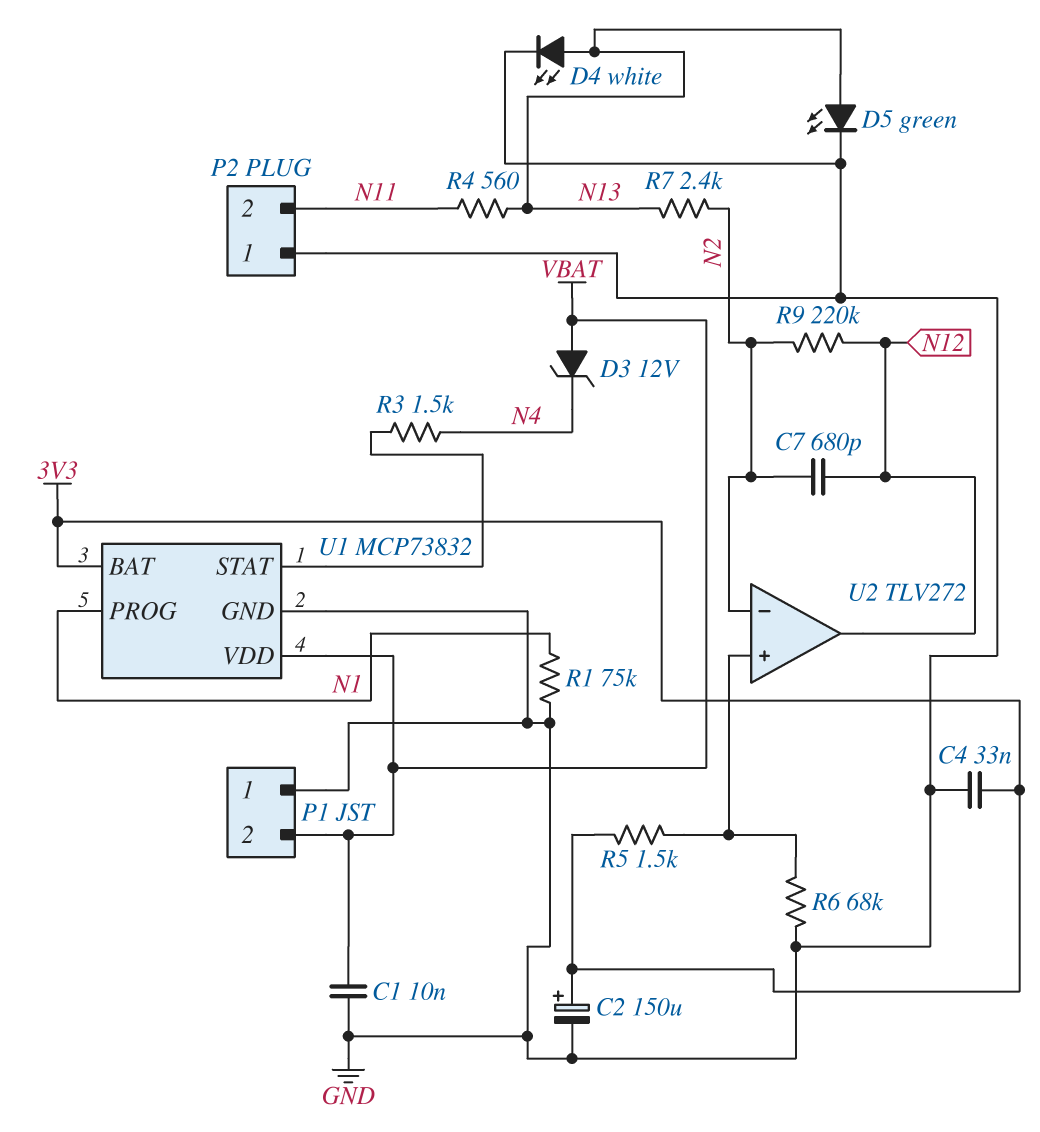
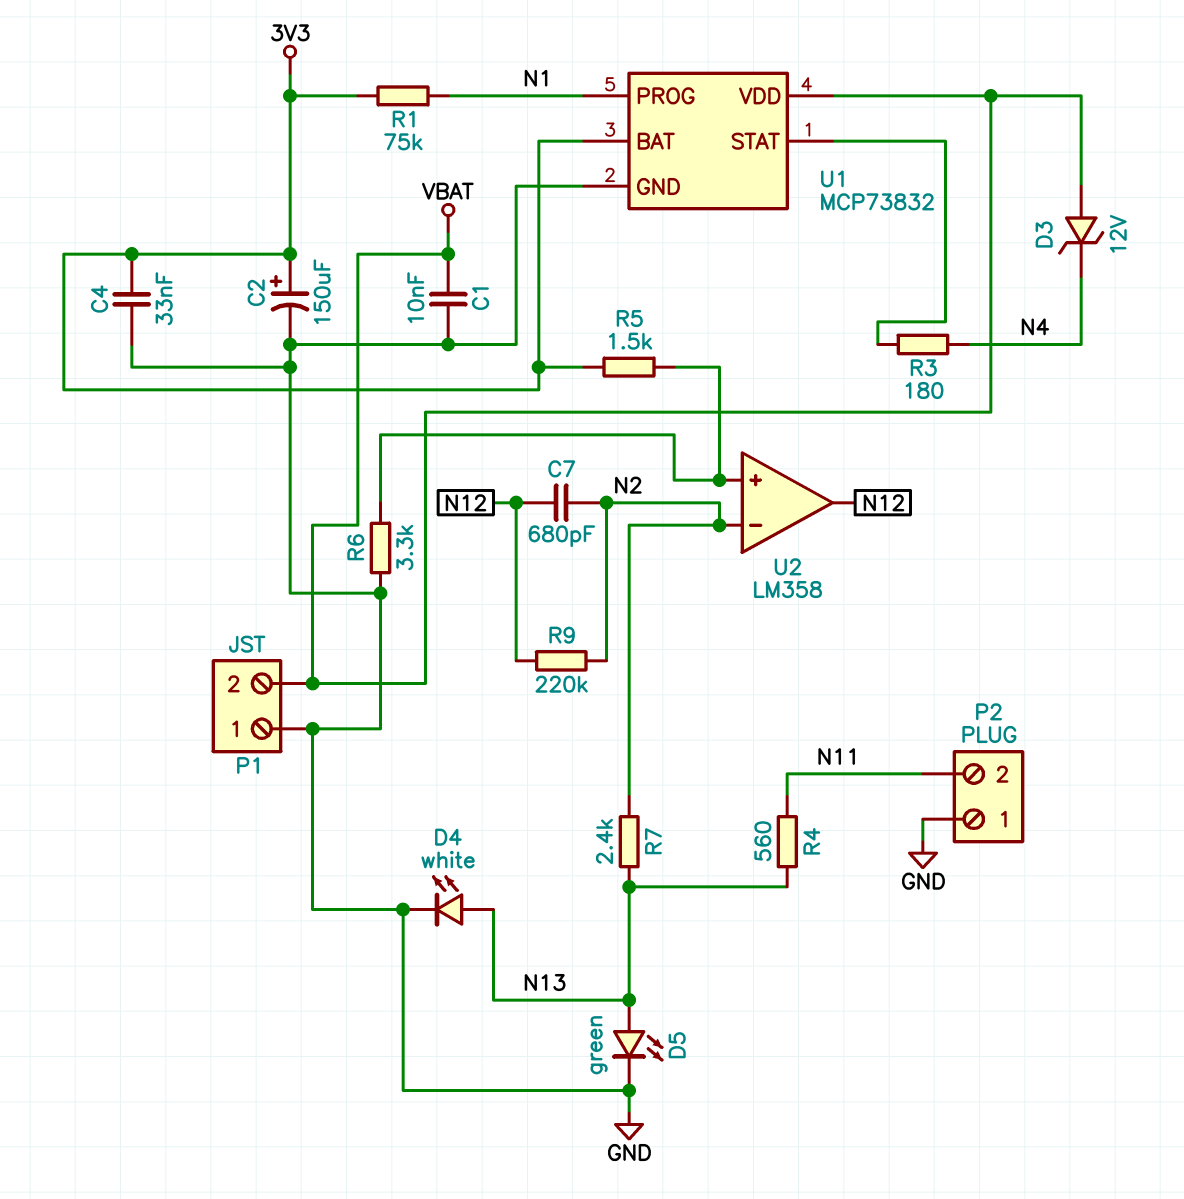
R1: 75k (GND, N1) -> 75k (3V3, N1)
R3: 1.5k (N4, U1/STAT) -> 180 (N4, U1/STAT)
R6: 68k (GND, U2/in+) -> 3.3k (GND, U2/in+)
U2: TLV272 -> LM358

